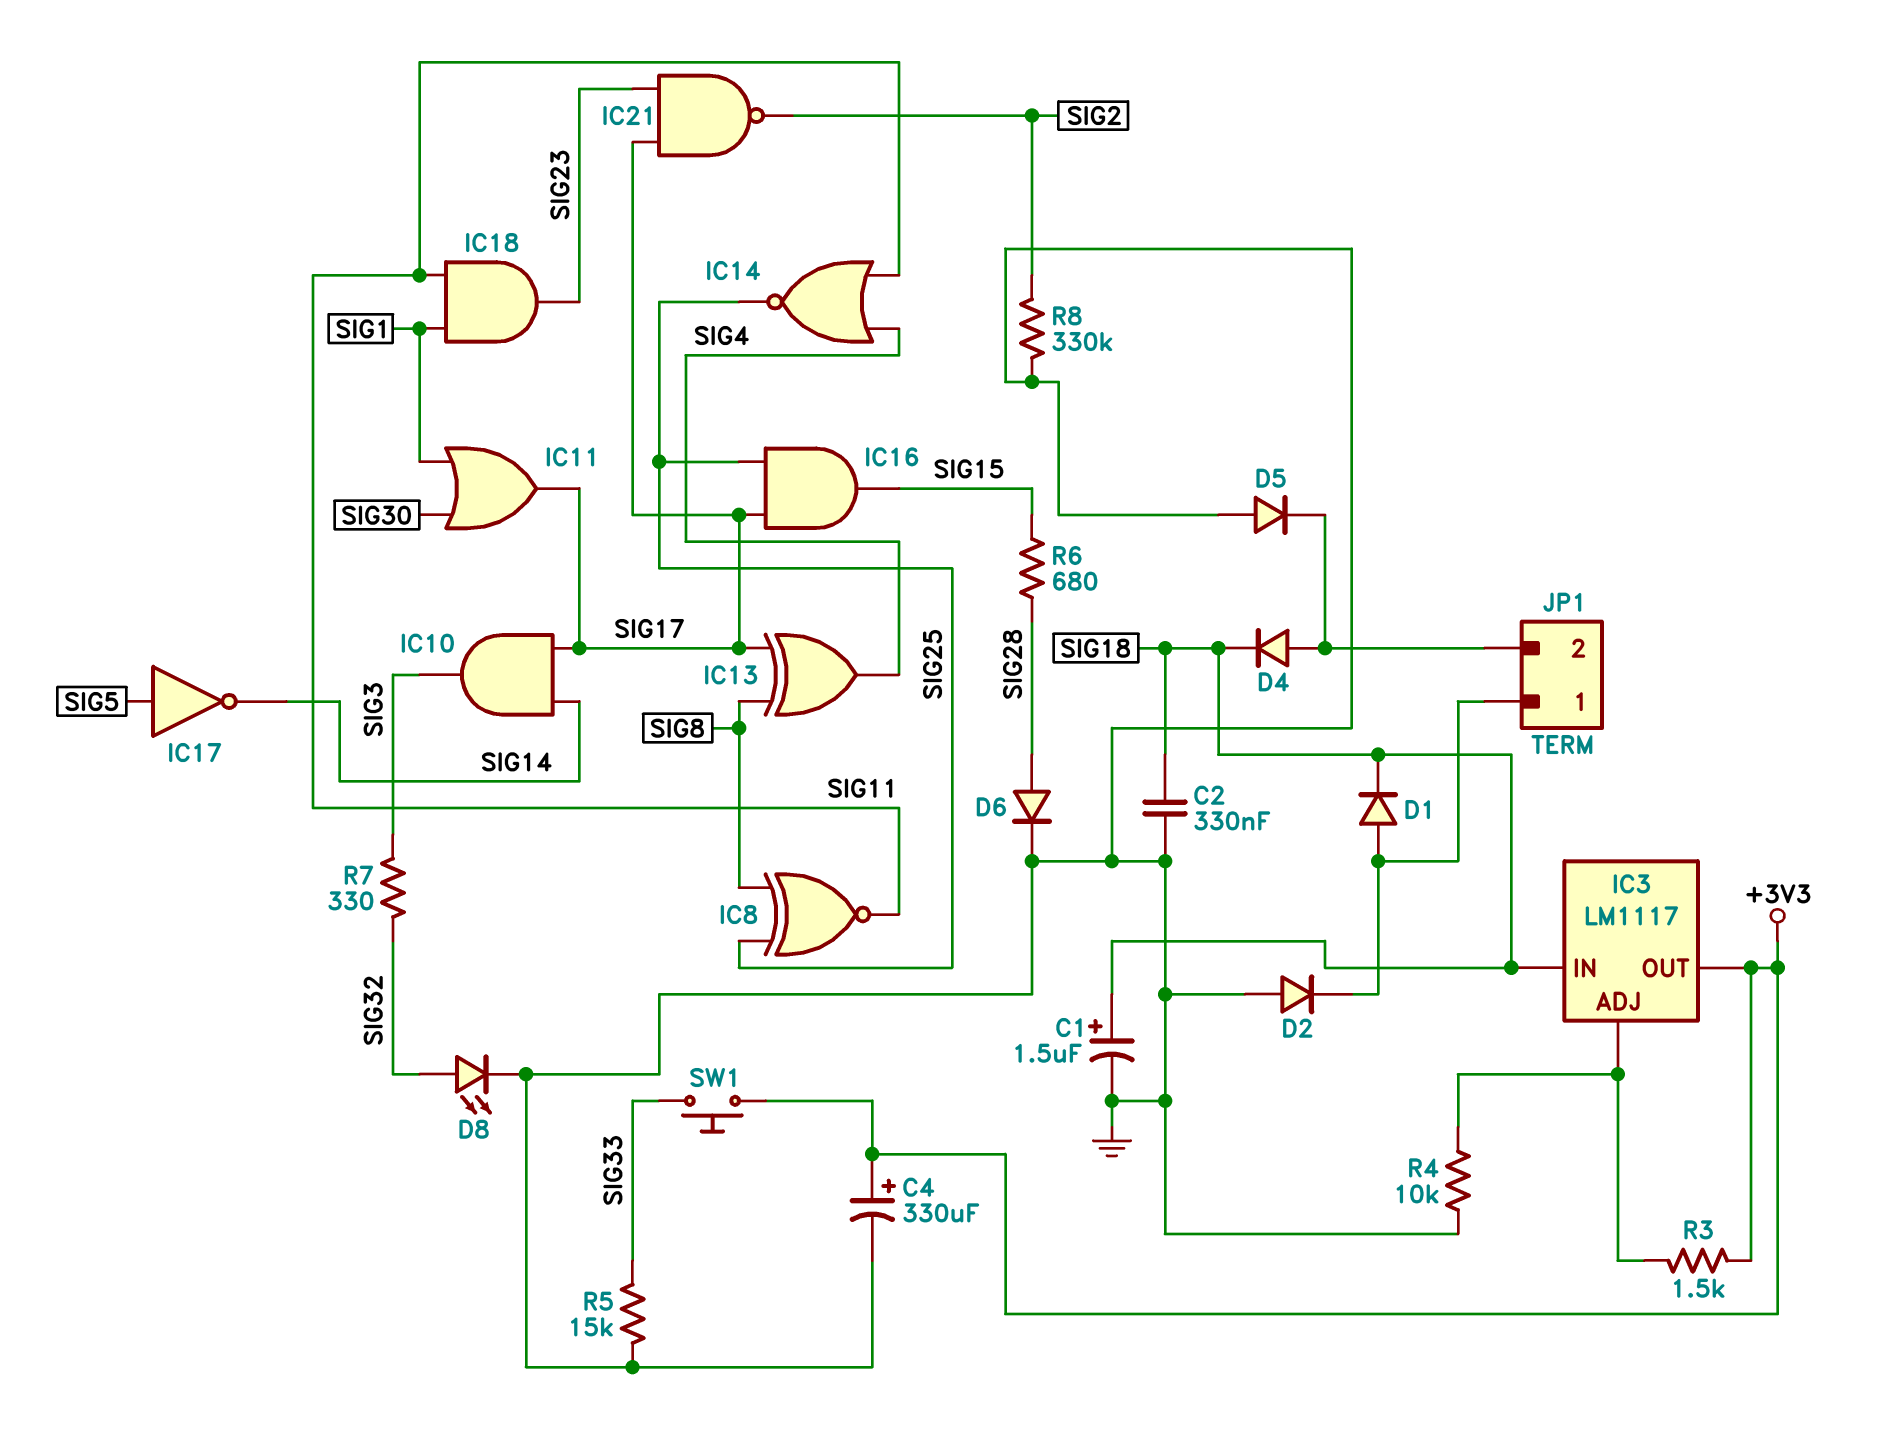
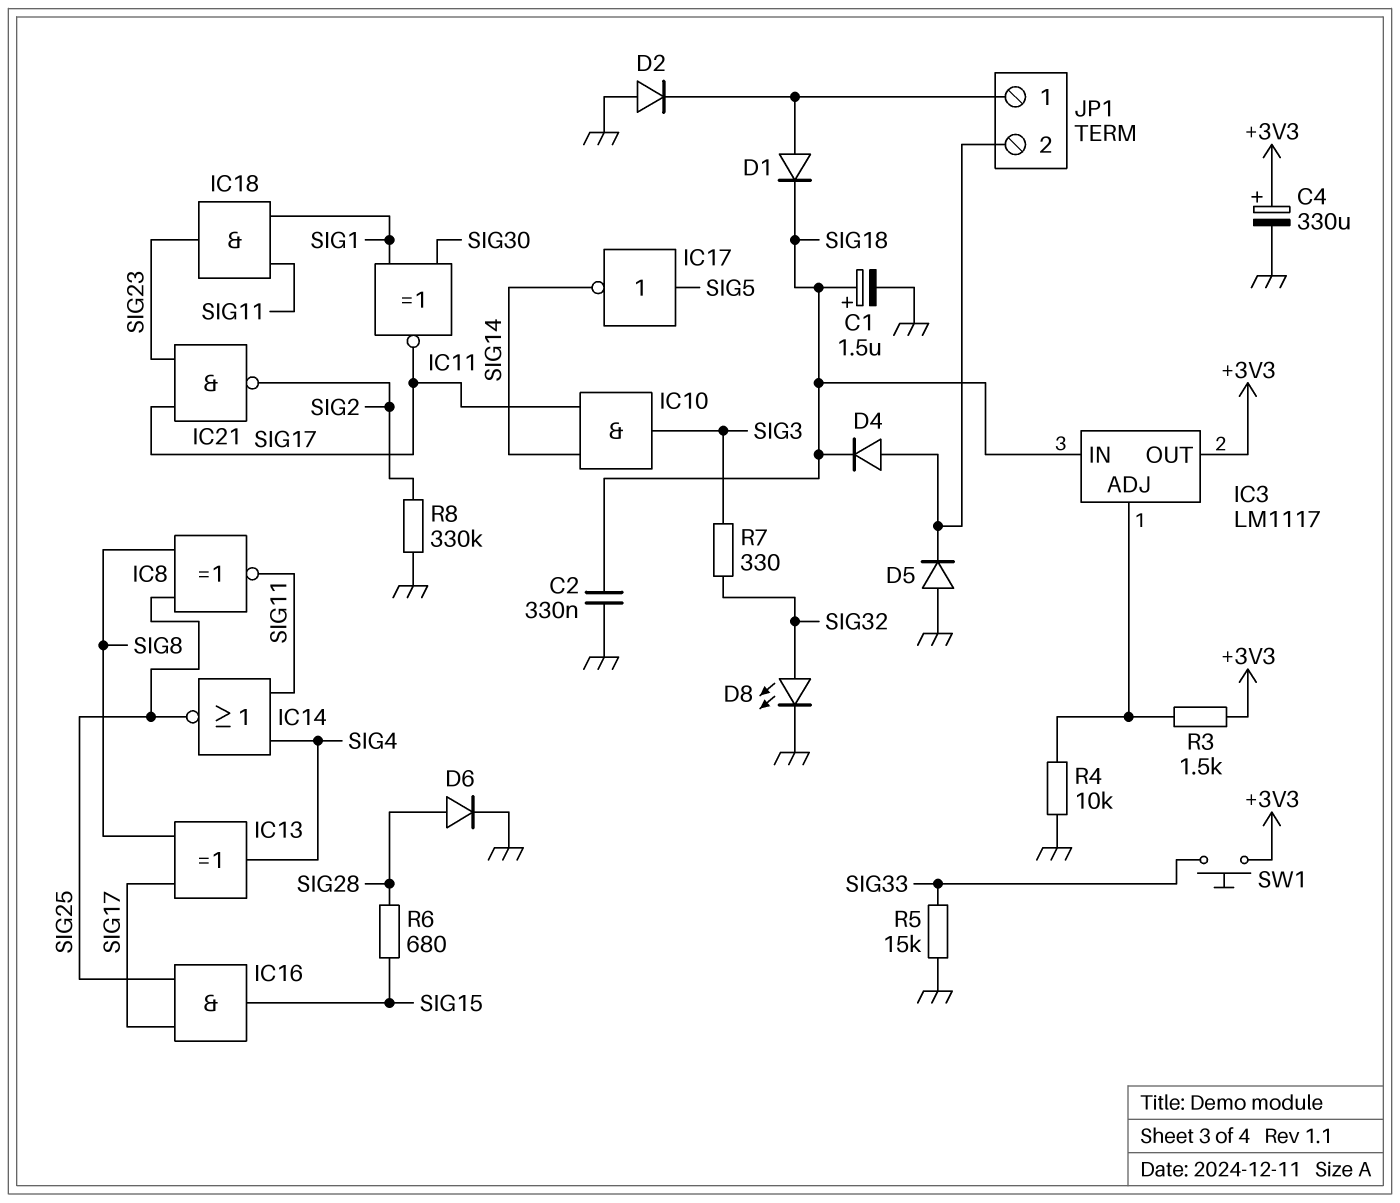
IC11: OR (in SIG1, in SIG30, out SIG17) -> XNOR (in SIG1, in SIG30, out SIG17)

